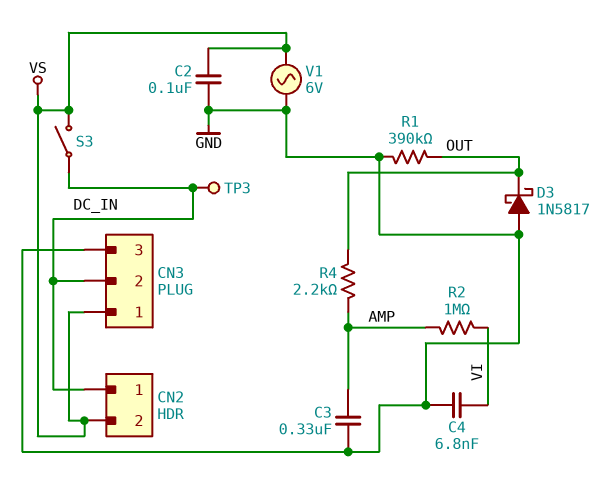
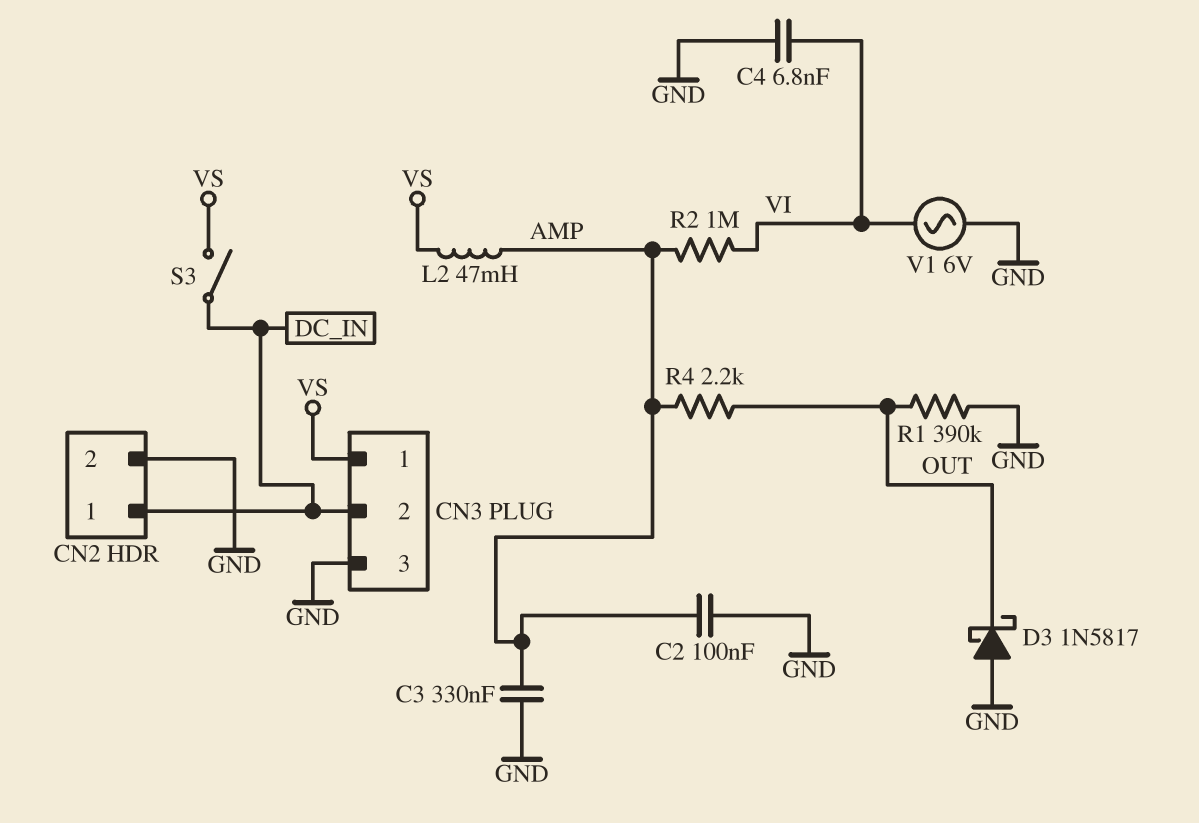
C2: 100nF (GND, VS) -> 100nF (AMP, GND)
CN2 pin 2: VS -> GND
L2: none -> 47mH (AMP, VS)
TP3: test point (DC_IN) -> none
V1: AC 6V (GND, VS) -> AC 6V (GND, VI)

